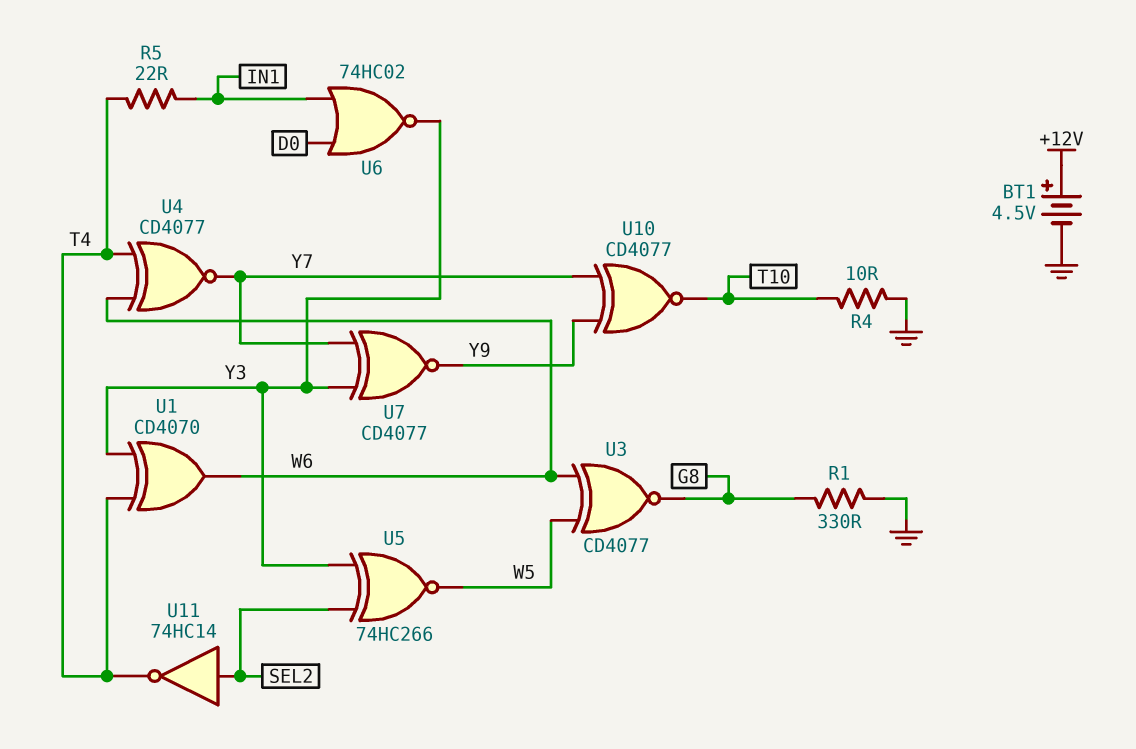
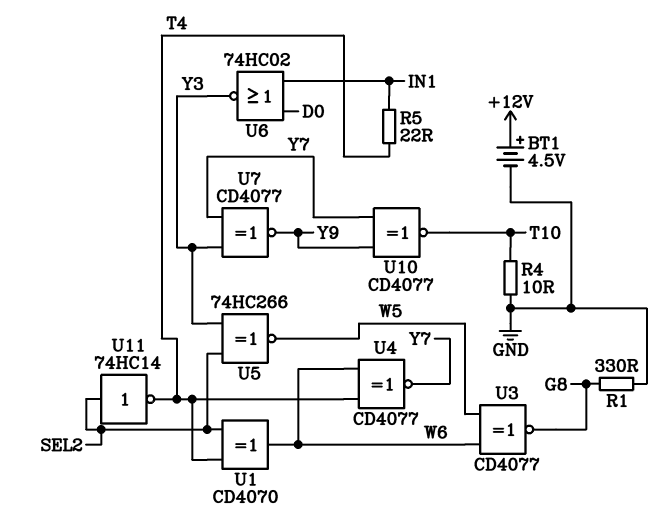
U1: XOR CD4070 (in T4, in Y3, out W6) -> XOR CD4070 (in SEL2, in T4, out W6)

